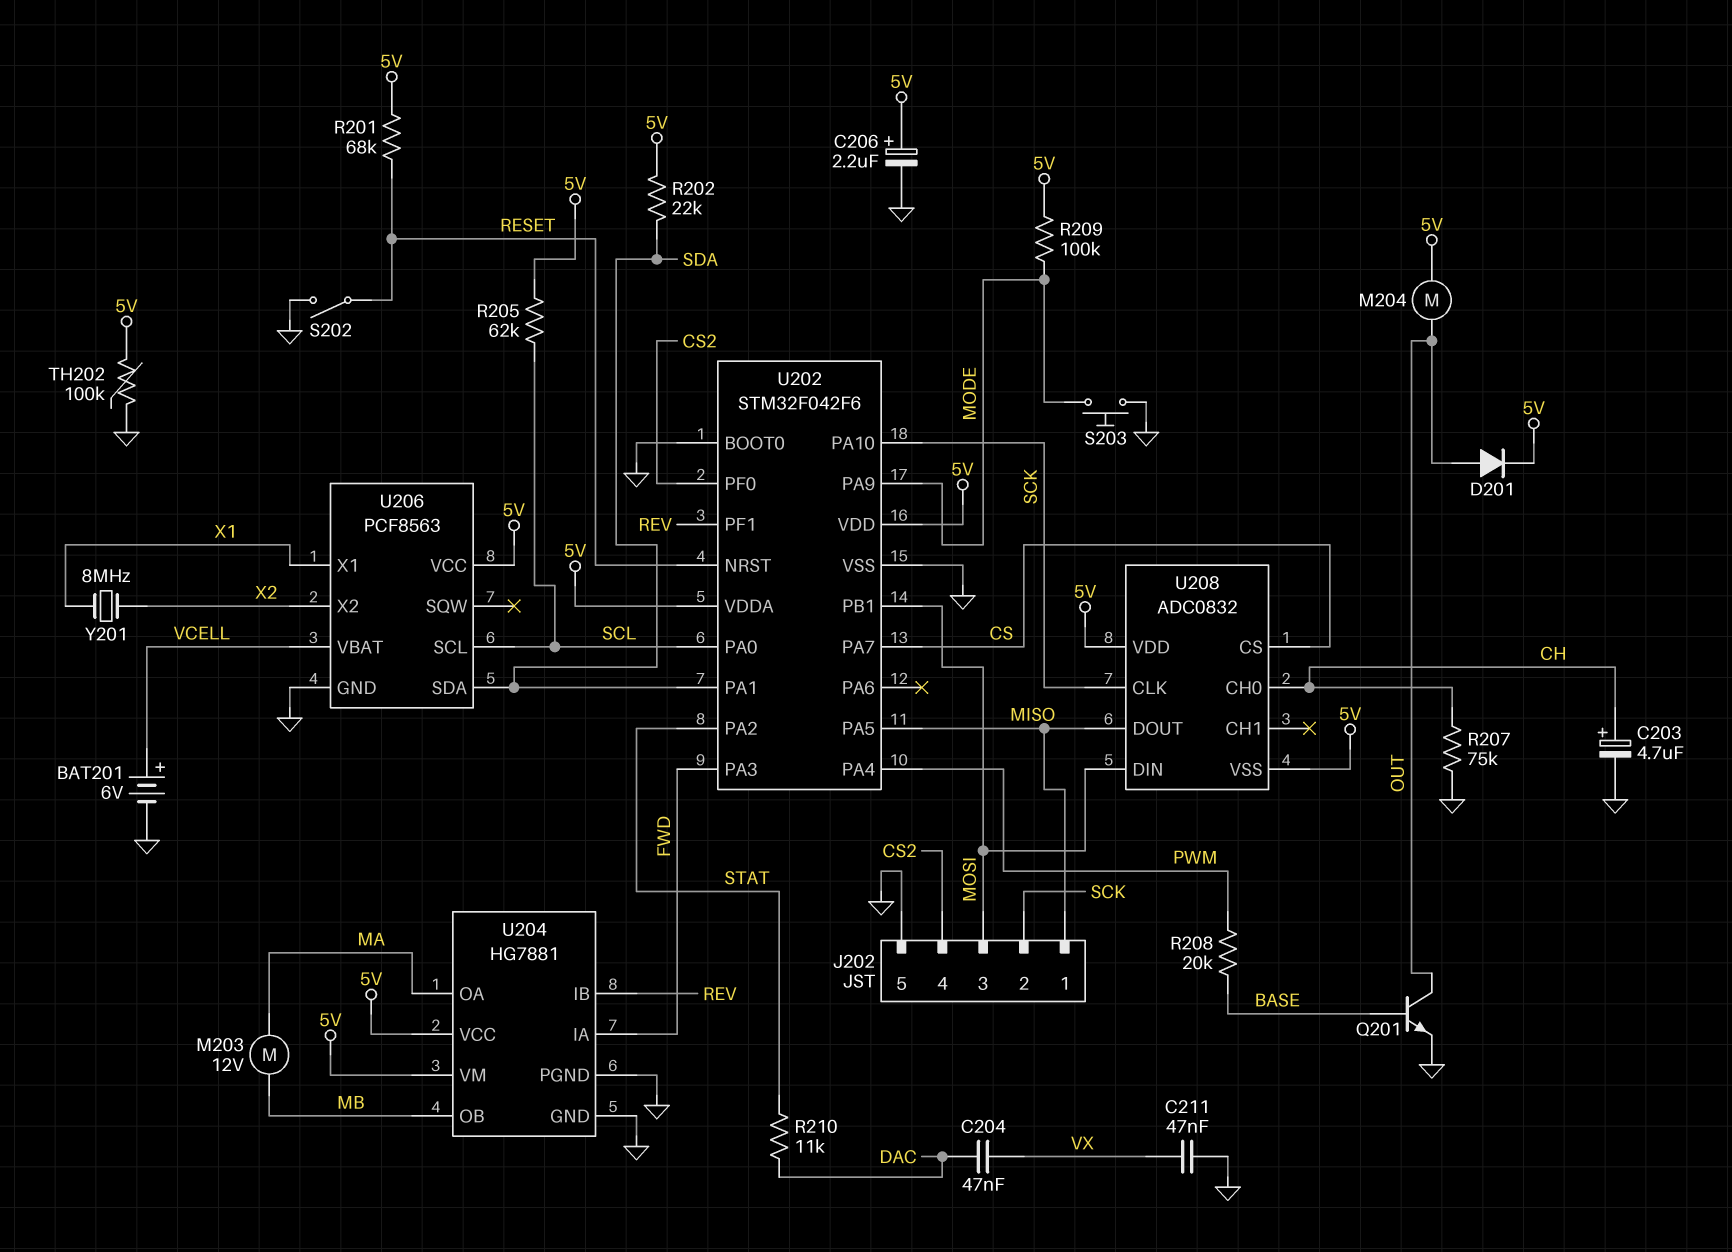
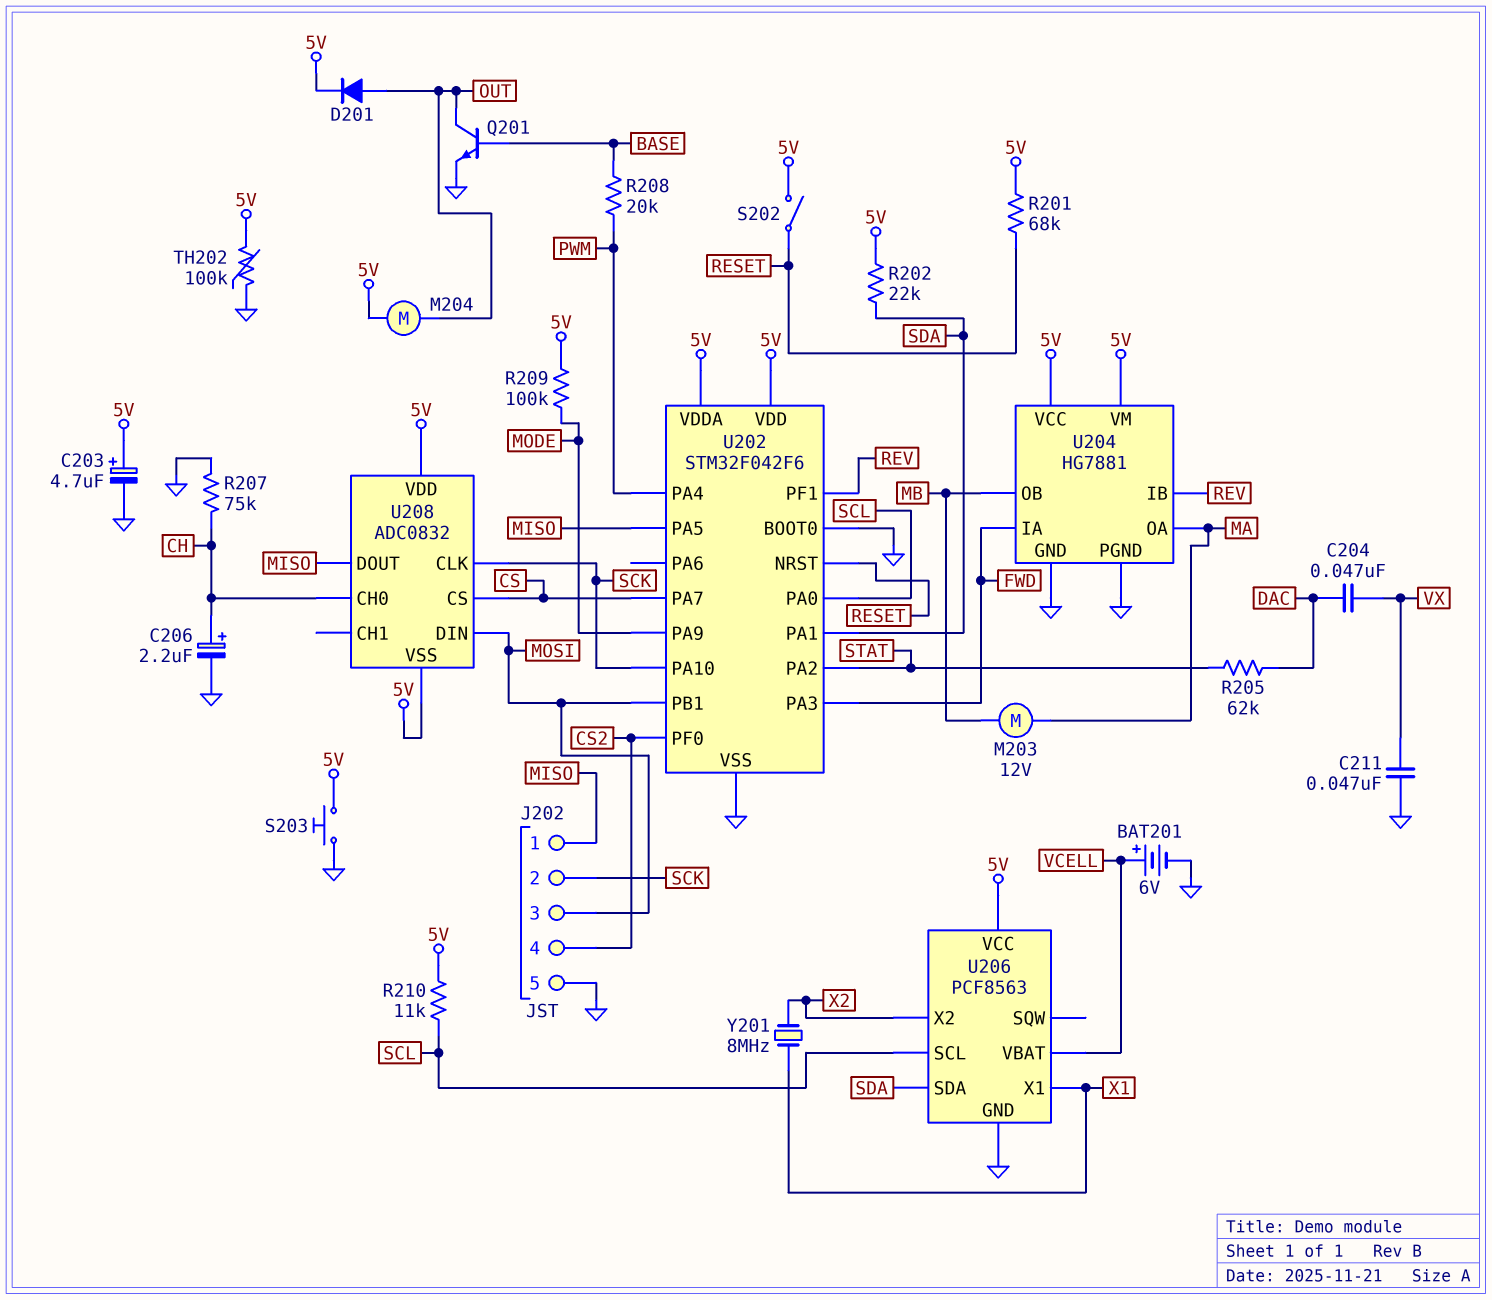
C203: 4.7uF (plus CH, minus GND) -> 4.7uF (plus 5V, minus GND)
C206: 2.2uF (plus 5V, minus GND) -> 2.2uF (plus CH, minus GND)
R205: 62k (5V, SCL) -> 62k (DAC, STAT)
R210: 11k (DAC, STAT) -> 11k (5V, SCL)
S202: switch (GND, RESET) -> switch (5V, RESET)
S203: button (GND, MODE) -> button (5V, GND)

